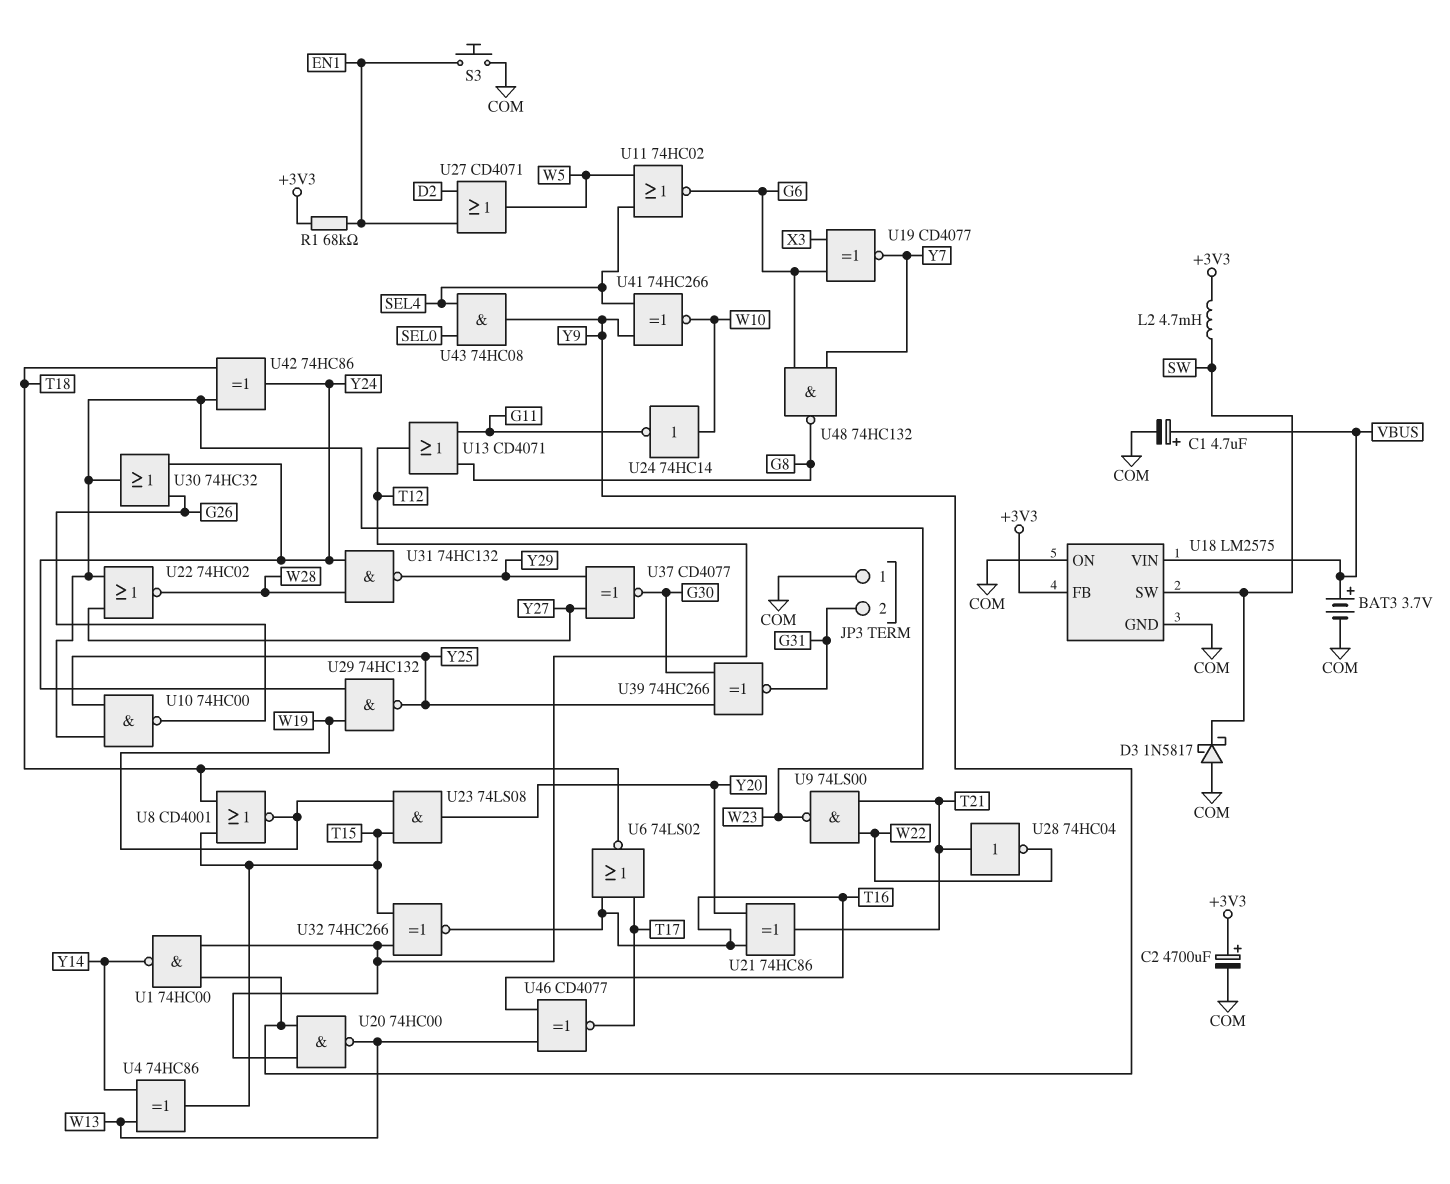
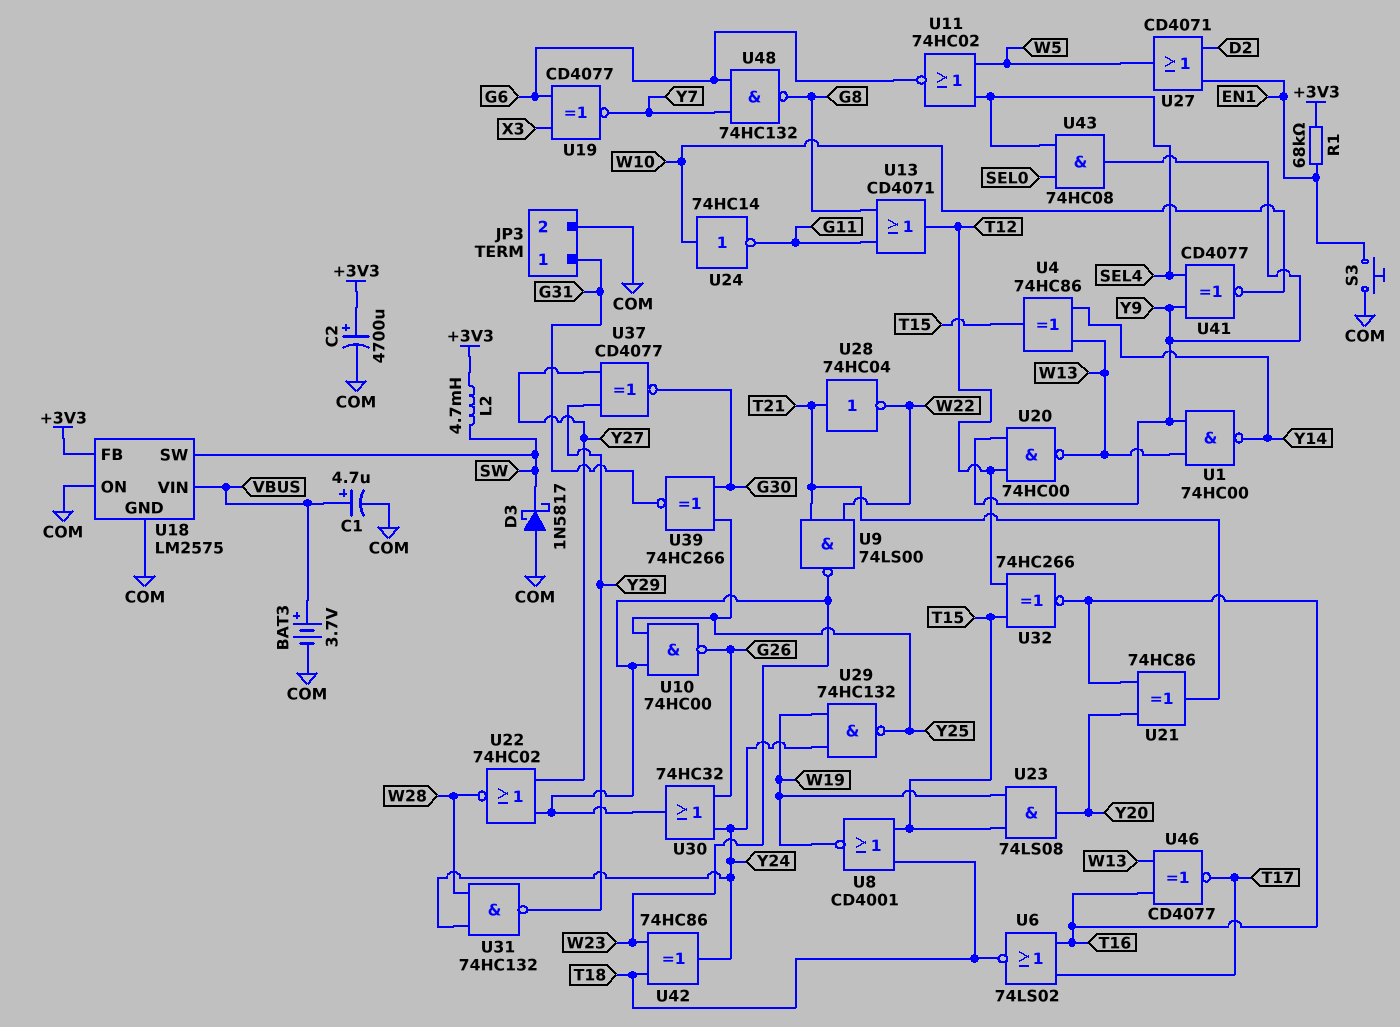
JP3 pin 1: COM -> G31
JP3 pin 2: G31 -> COM
U1: NAND 74HC00 (in T12, in Y9, out Y14) -> NAND 74HC00 (in W13, in Y9, out Y14)
U41: XNOR 74HC266 (in SEL4, in Y9, out W10) -> XNOR CD4077 (in SEL4, in Y9, out W10)

